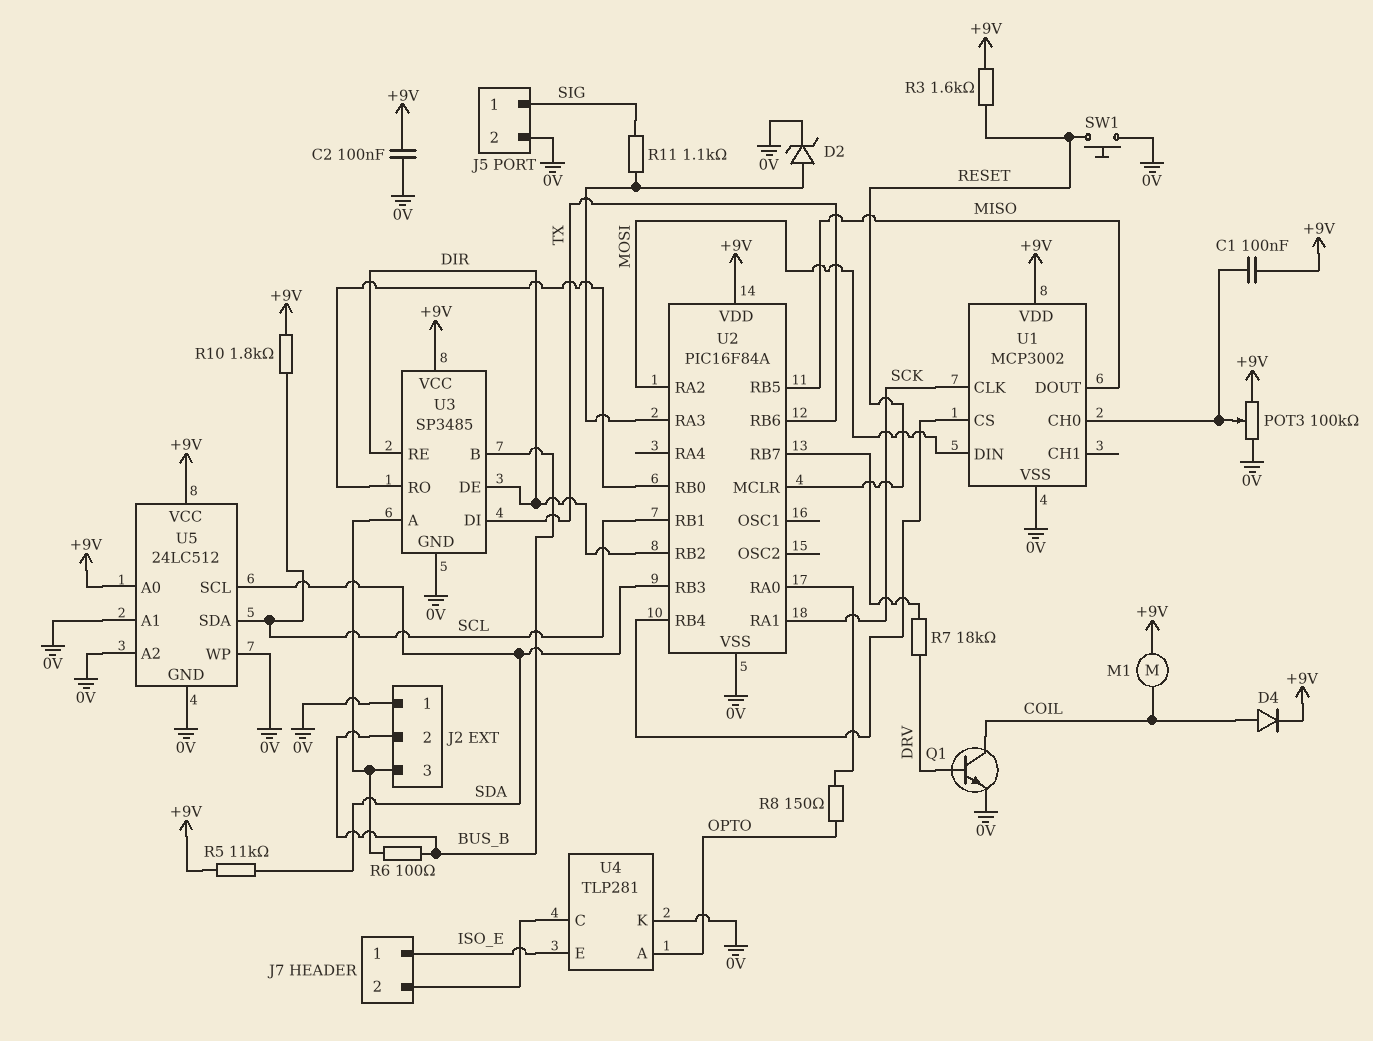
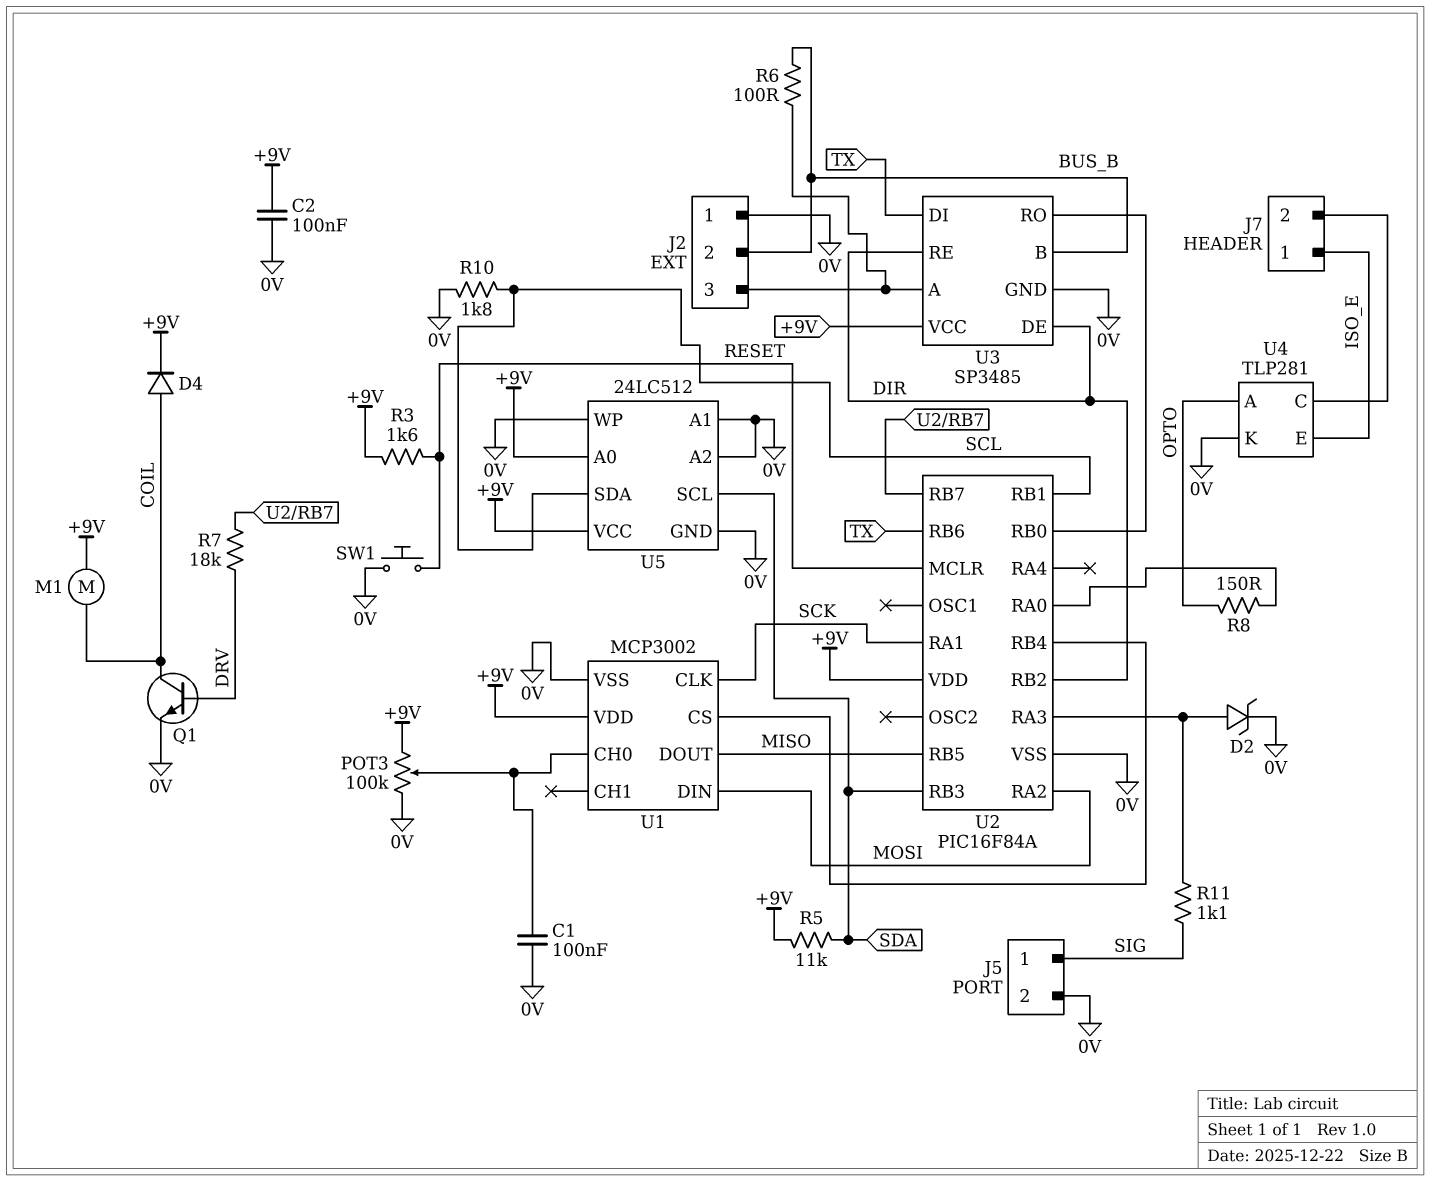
C1: 100nF (+9V, U1/CH0) -> 100nF (0V, U1/CH0)
R10: 1.8k (+9V, SCL) -> 1.8k (0V, SCL)

